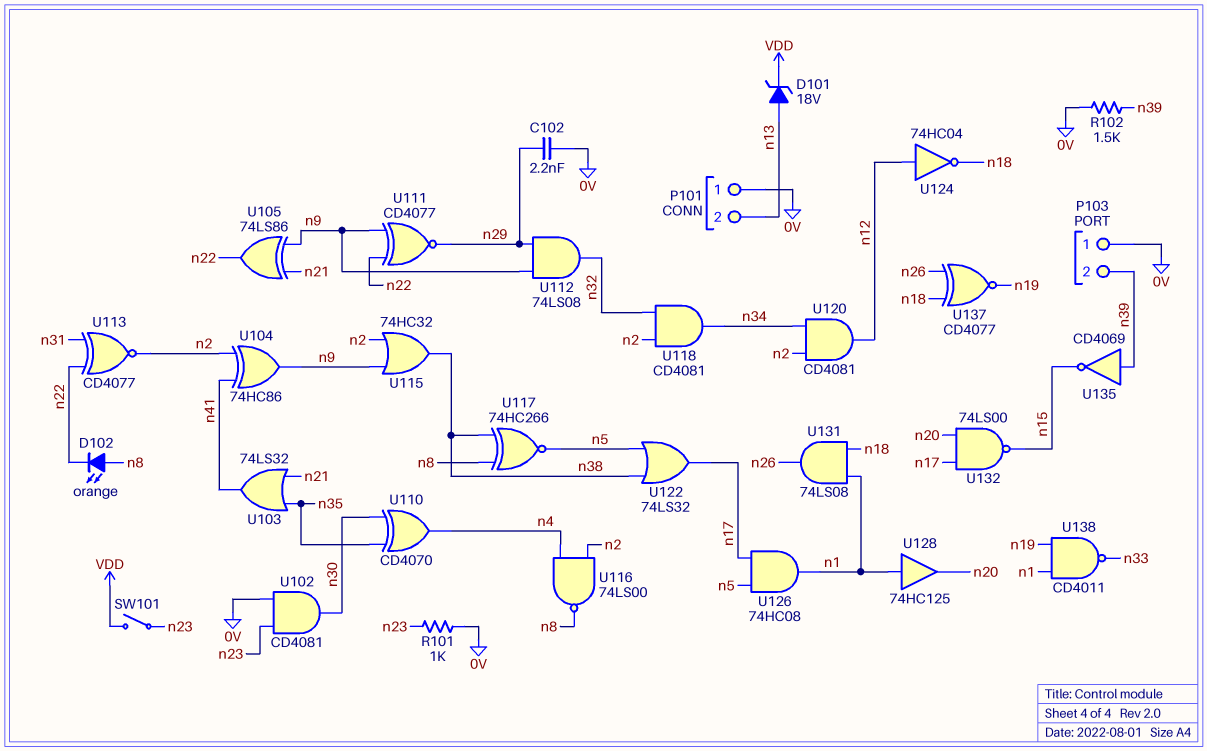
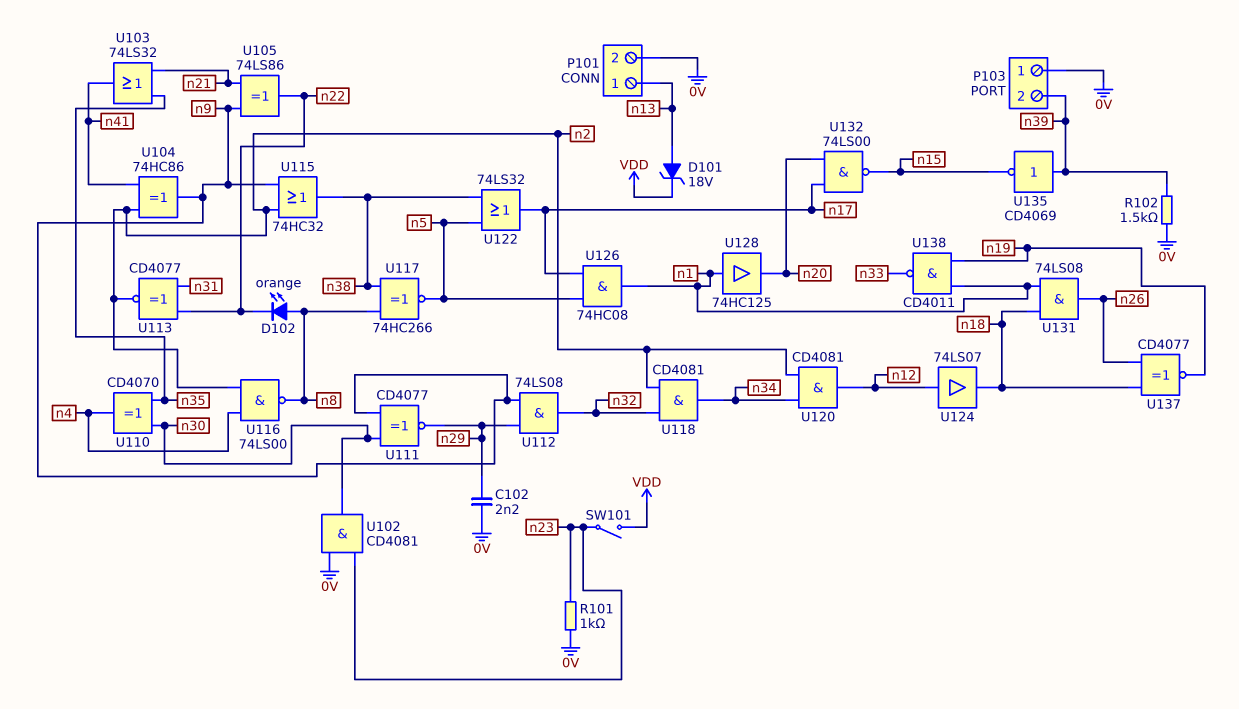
P101 pin 1: 0V -> n13
P101 pin 2: n13 -> 0V
U111: XNOR CD4077 (in n9, in n22, out n29) -> XNOR CD4077 (in n9, in n30, out n29)
U124: NOT 74HC04 (in n12, out n18) -> buffer 74LS07 (in n12, out n18)

